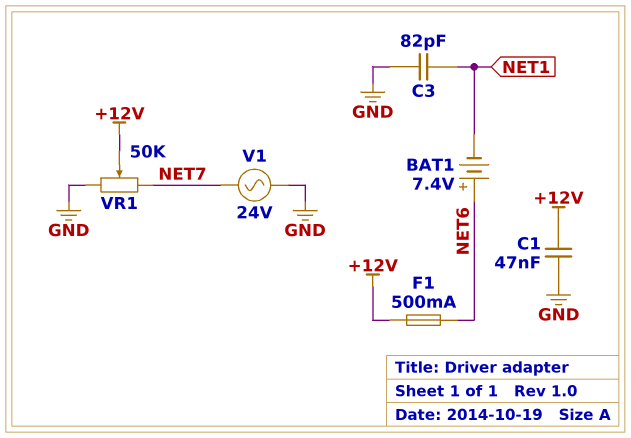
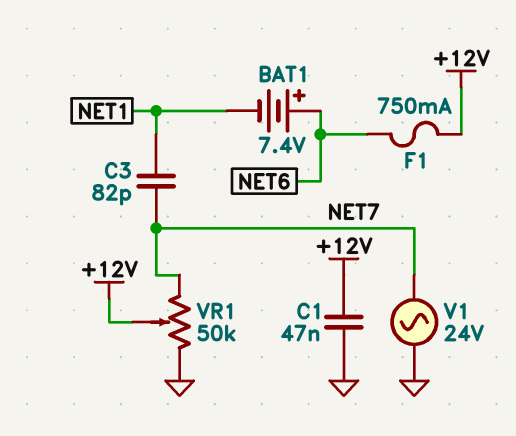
C3: 82pF (GND, NET1) -> 82pF (NET1, NET7)
F1: 500mA (+12V, NET6) -> 750mA (+12V, NET6)

